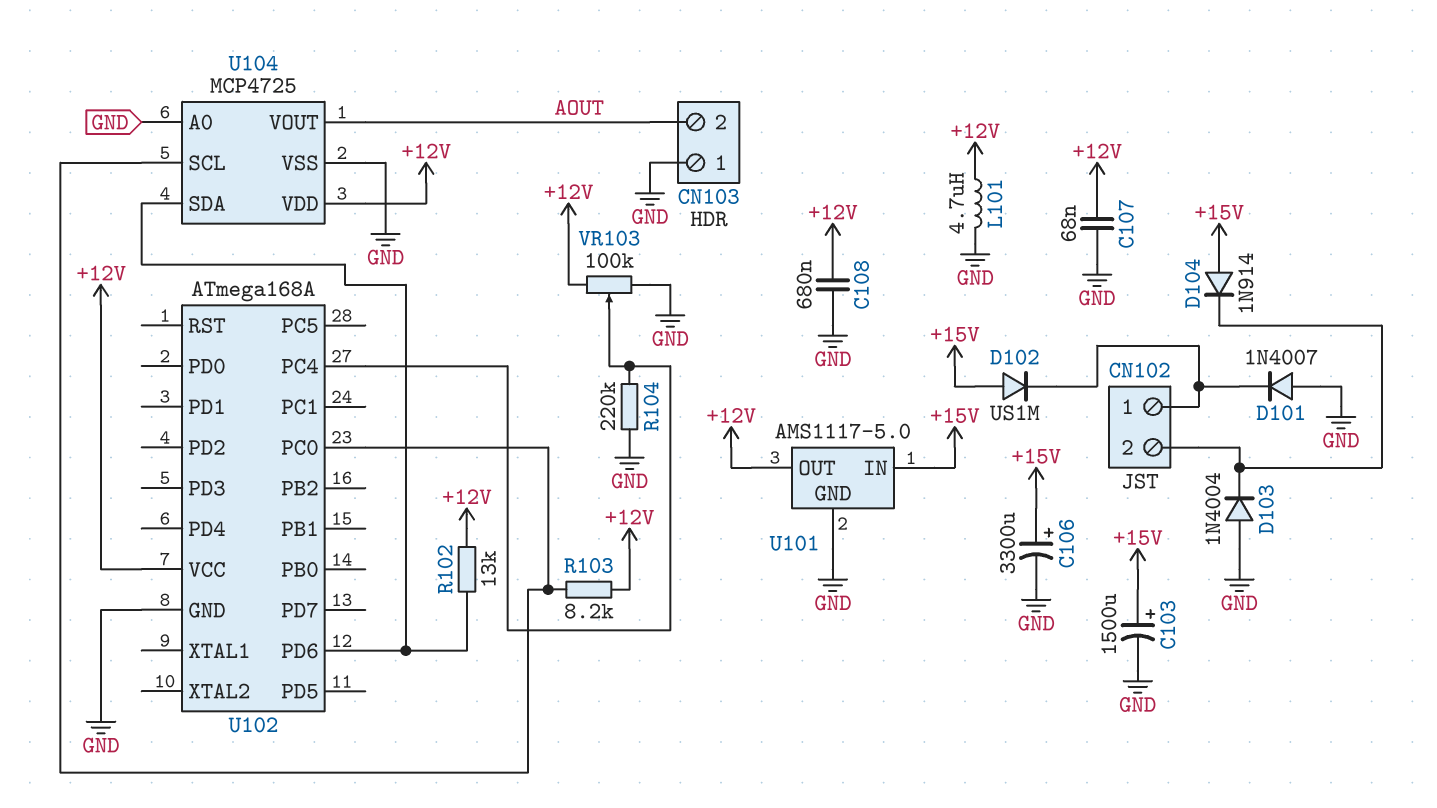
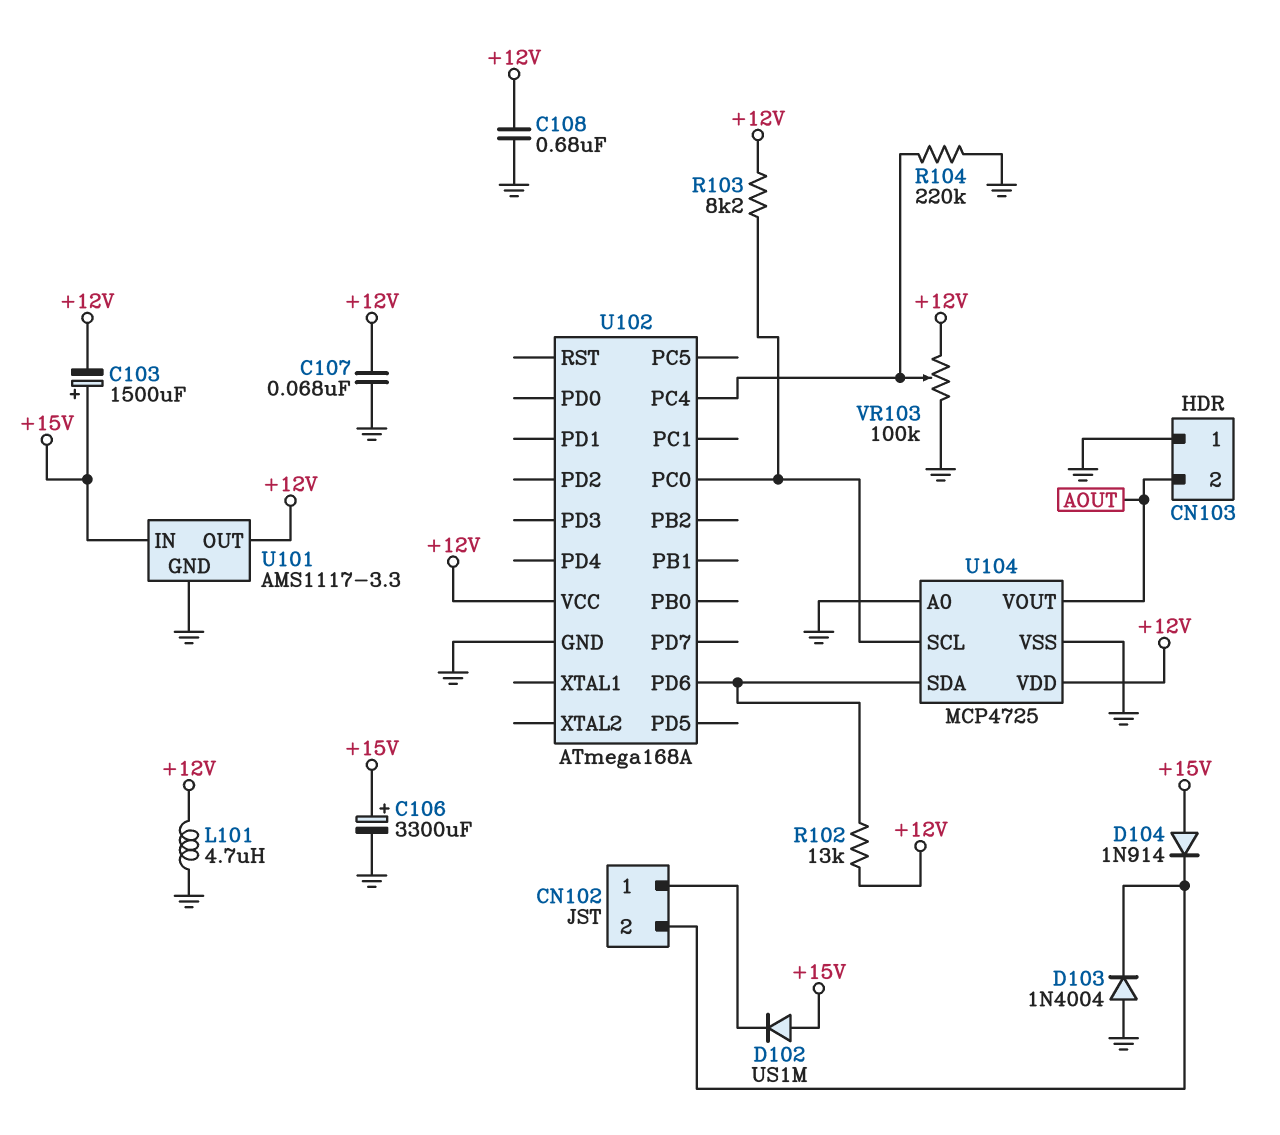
C103: 1500uF (plus +15V, minus GND) -> 1500uF (plus +15V, minus +12V)
D101: diode 1N4007 (A GND, K CN102/1) -> none
U101: AMS1117-5.0 -> AMS1117-3.3

